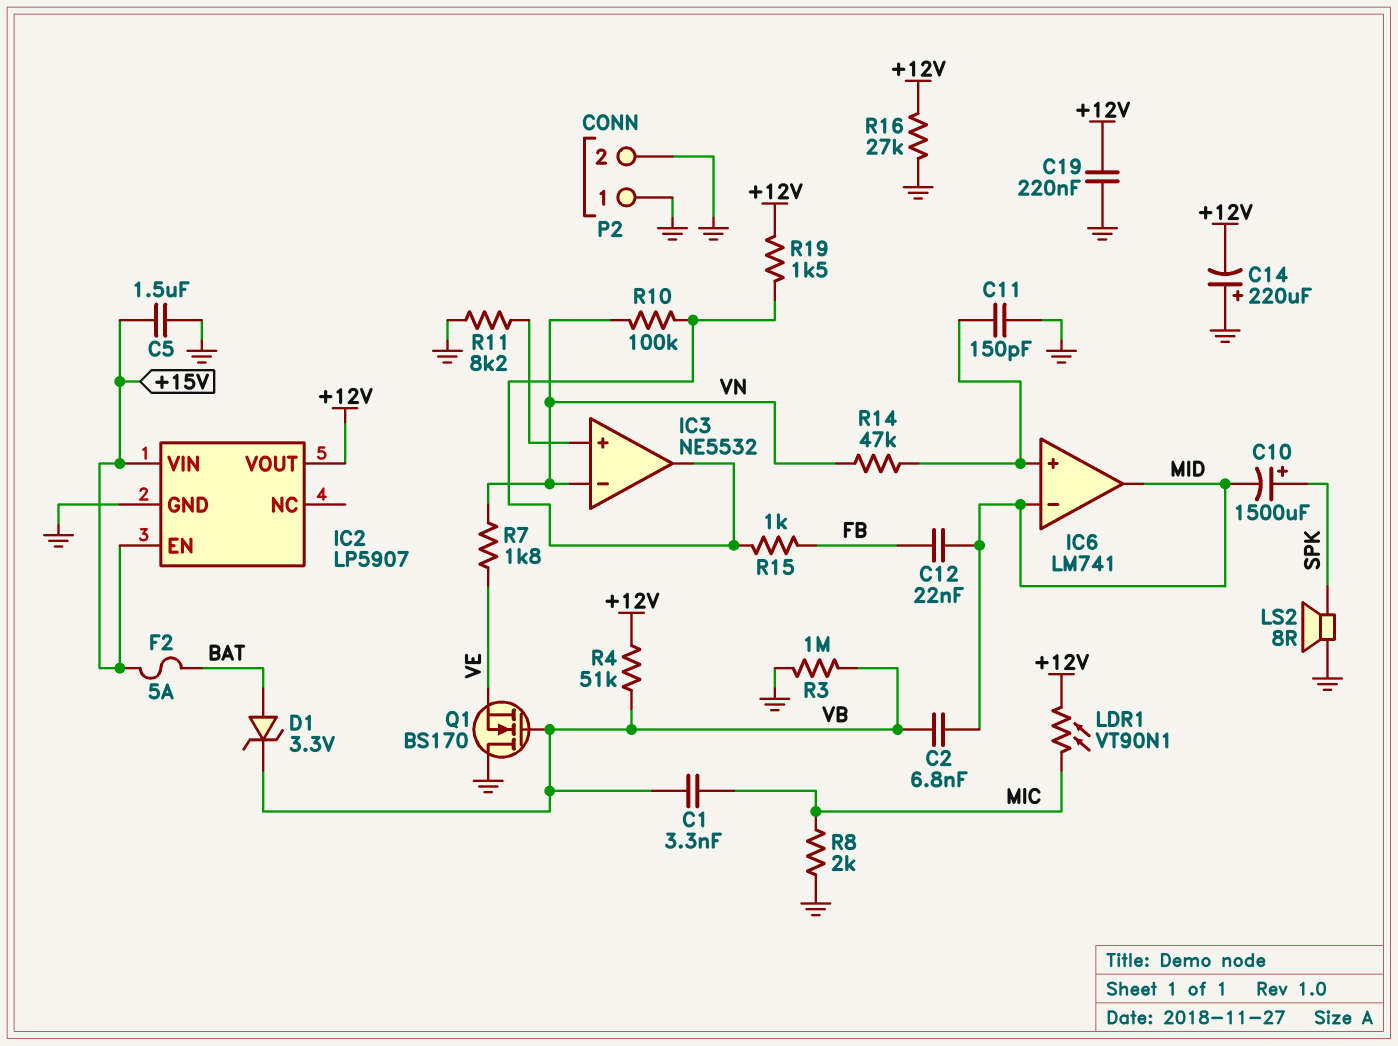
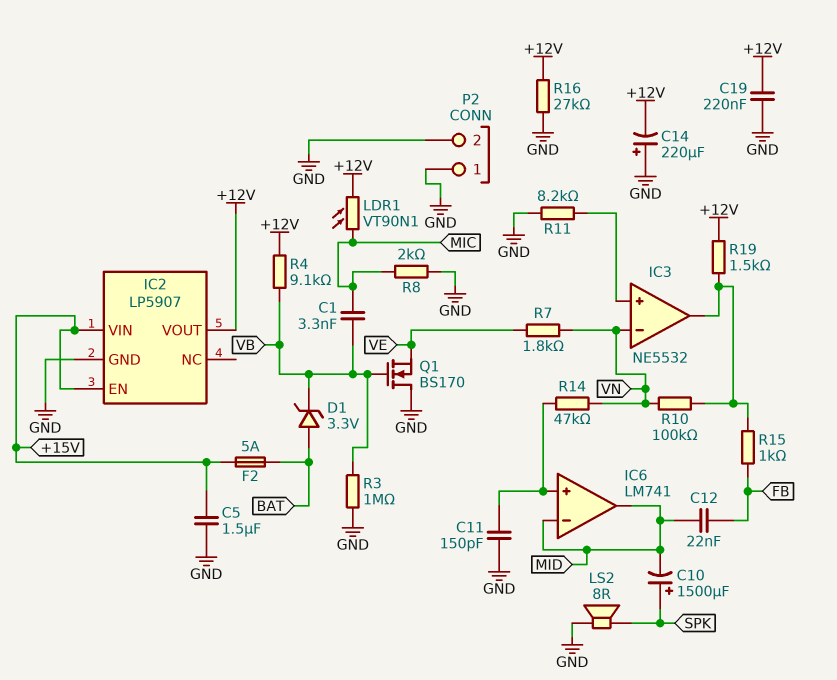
C2: 6.8nF (MID, VB) -> none
R4: 51k (+12V, VB) -> 9.1k (+12V, VB)

